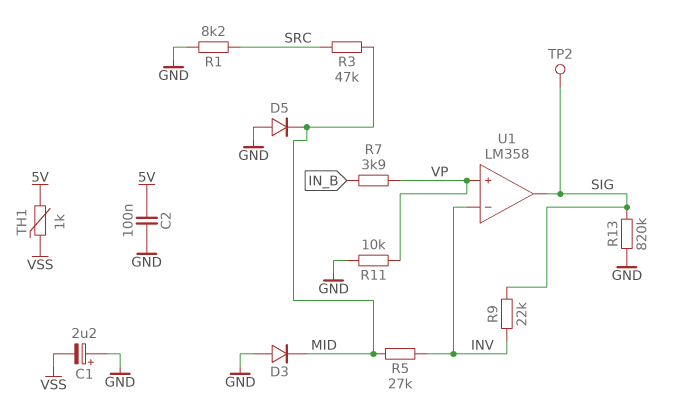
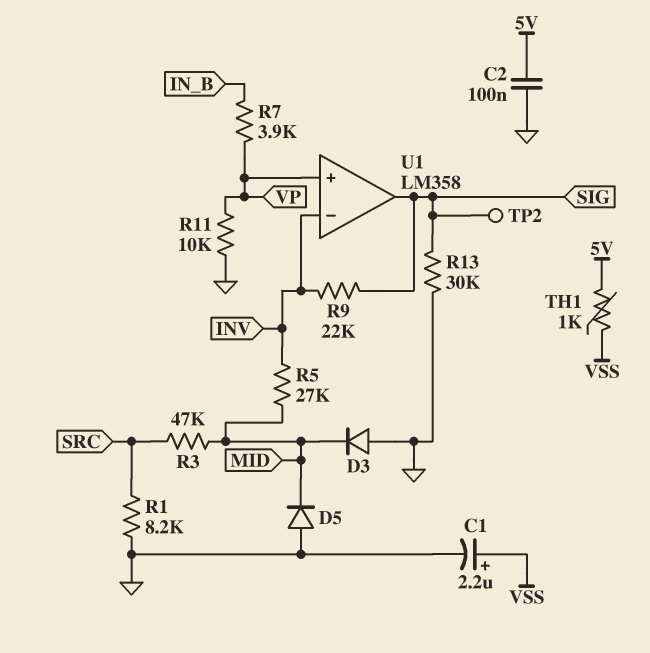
C1: 2.2uF (plus GND, minus VSS) -> 2.2uF (plus VSS, minus GND)
R13: 820k (GND, SIG) -> 30k (GND, SIG)

